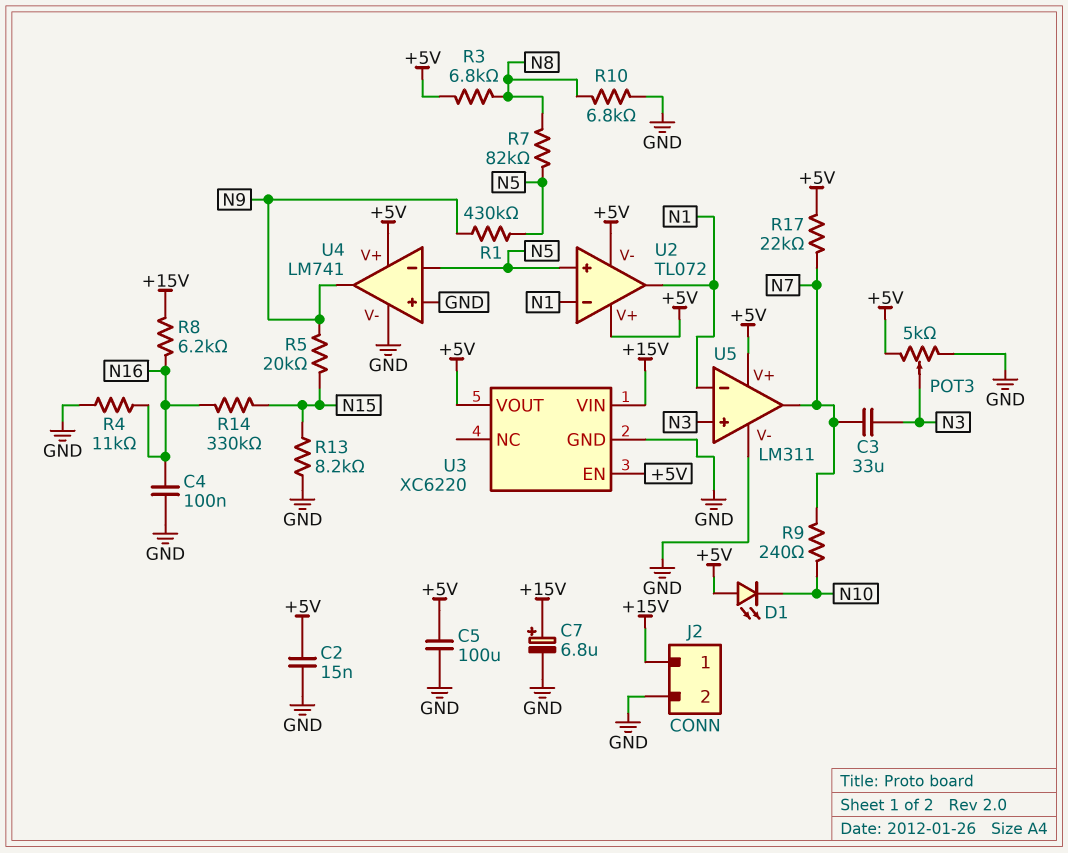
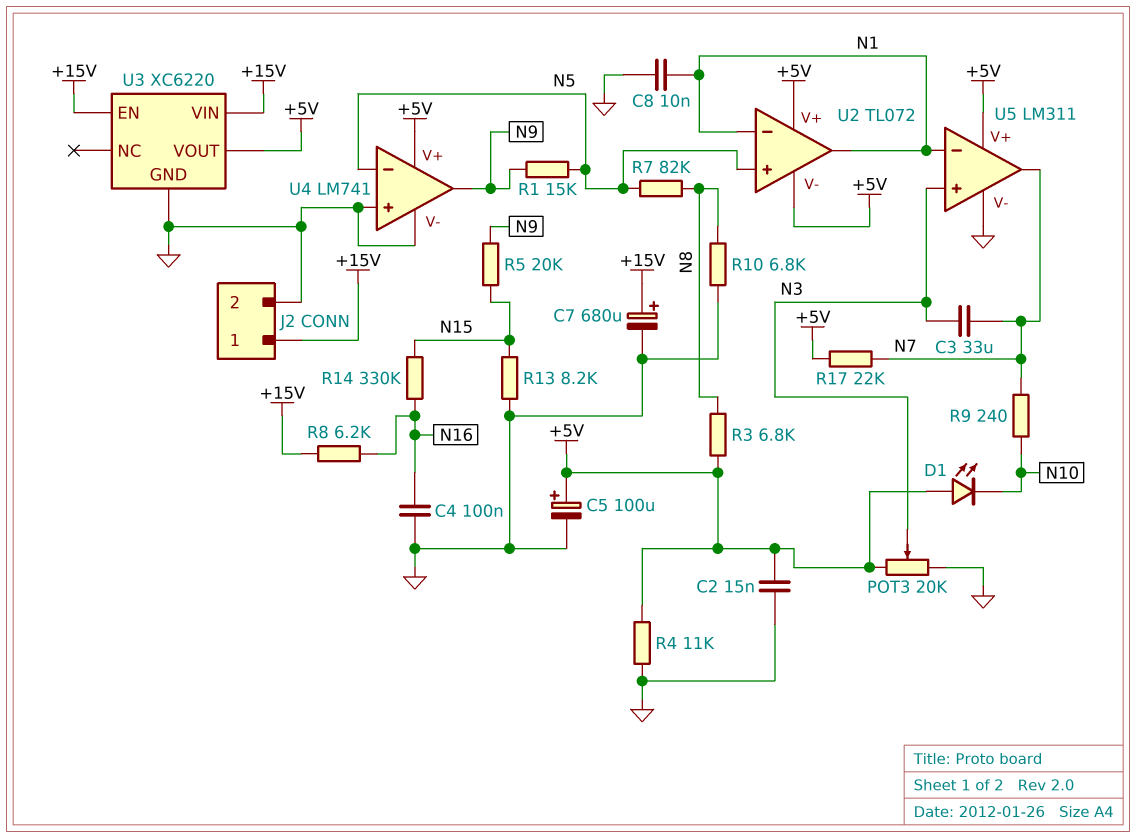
C5: 100uF (+5V, GND) -> 100uF (plus +5V, minus GND)
C7: 6.8uF (plus +15V, minus GND) -> 680uF (plus +15V, minus GND)
C8: none -> 10nF (GND, N1)
POT3: 5k (+5V, GND, wiper N3) -> 20k (+5V, GND, wiper N3)
R1: 430k (N5, N9) -> 15k (N5, N9)
R4: 11k (GND, N16) -> 11k (+5V, GND)
U3 pin EN: +5V -> +15V

